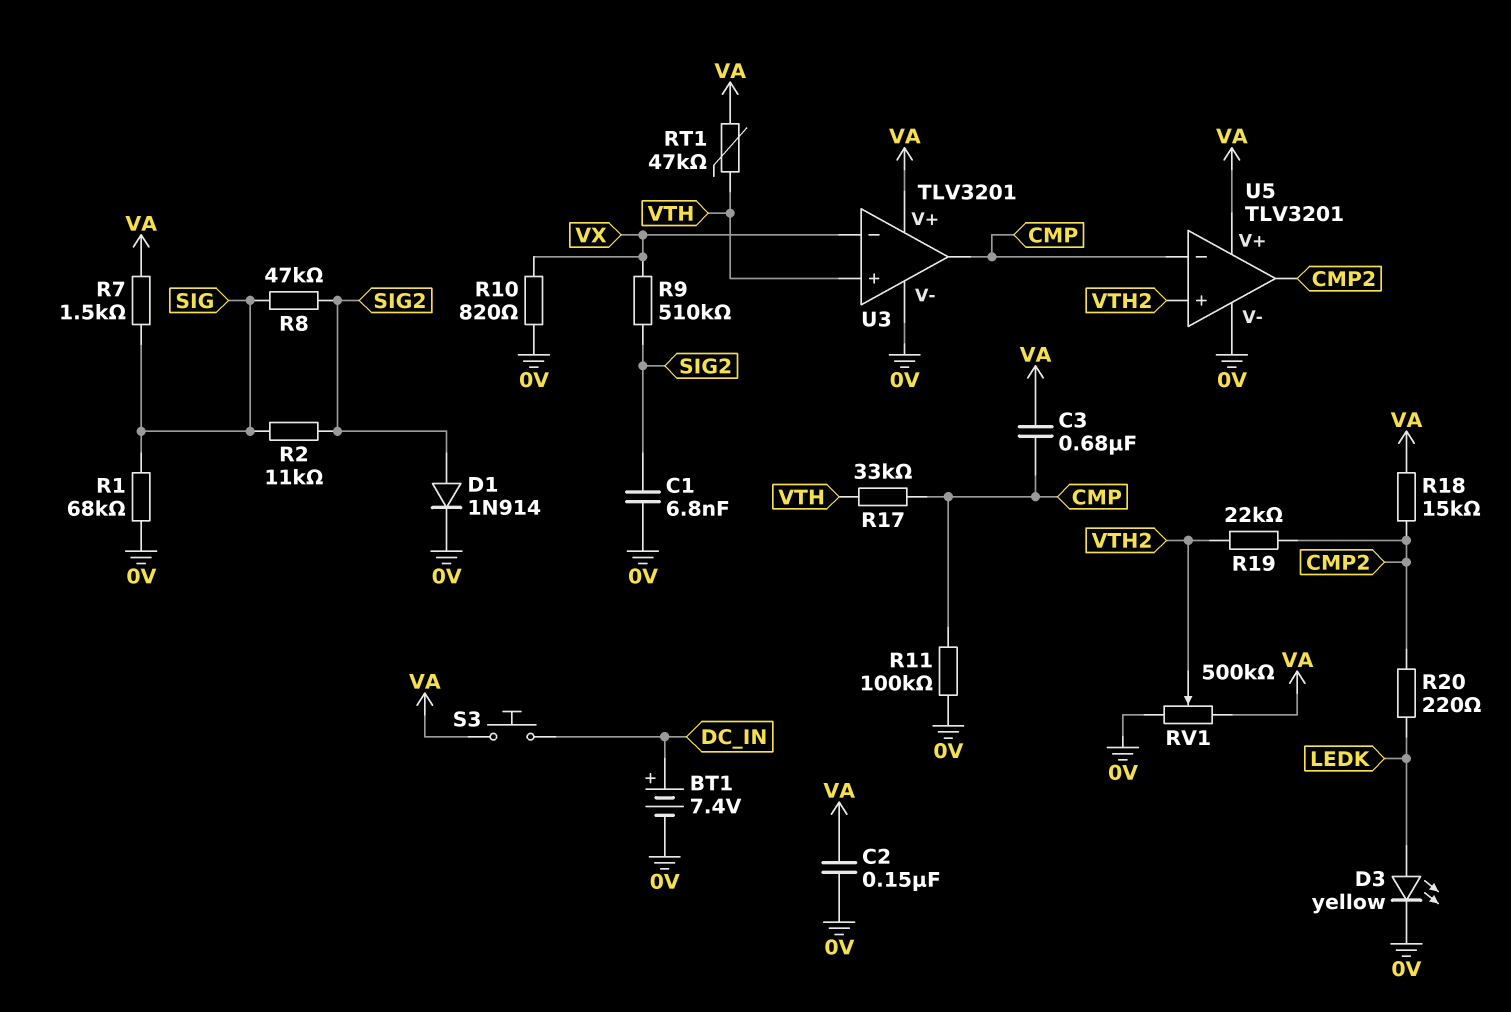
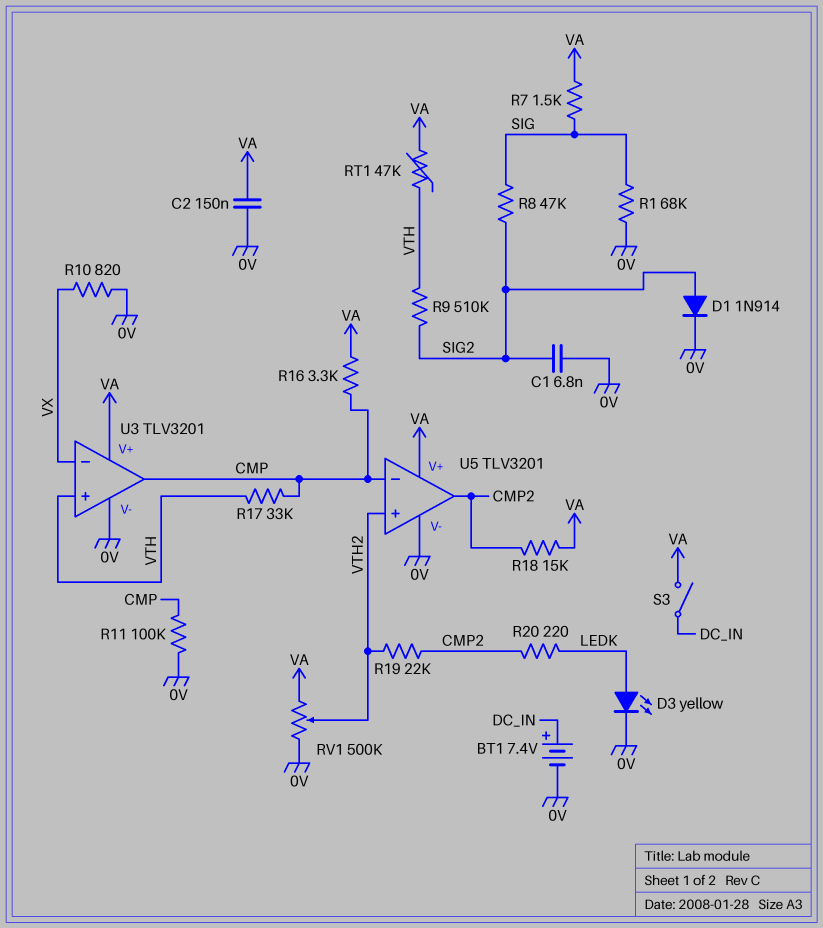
C3: 680nF (CMP, VA) -> none
R2: 11k (SIG, SIG2) -> none
R9: 510k (SIG2, VX) -> 510k (SIG2, VTH)
R16: none -> 3.3k (CMP, VA)
S3: button (DC_IN, VA) -> switch (DC_IN, VA)

